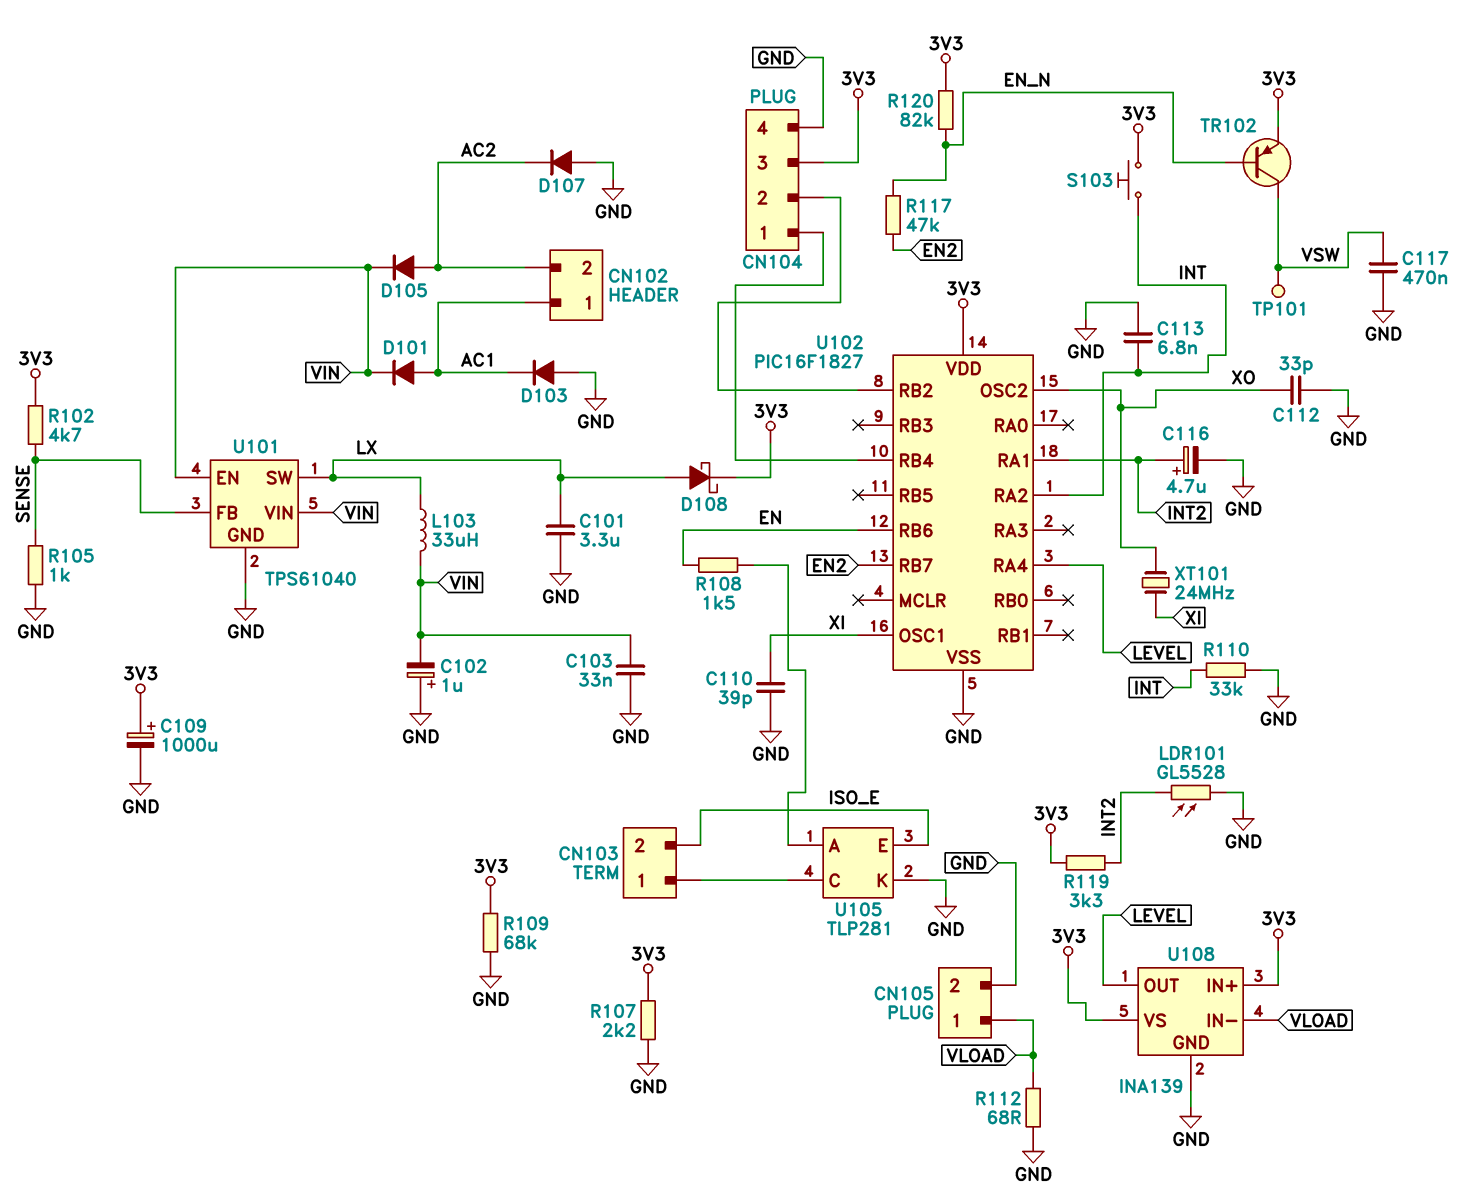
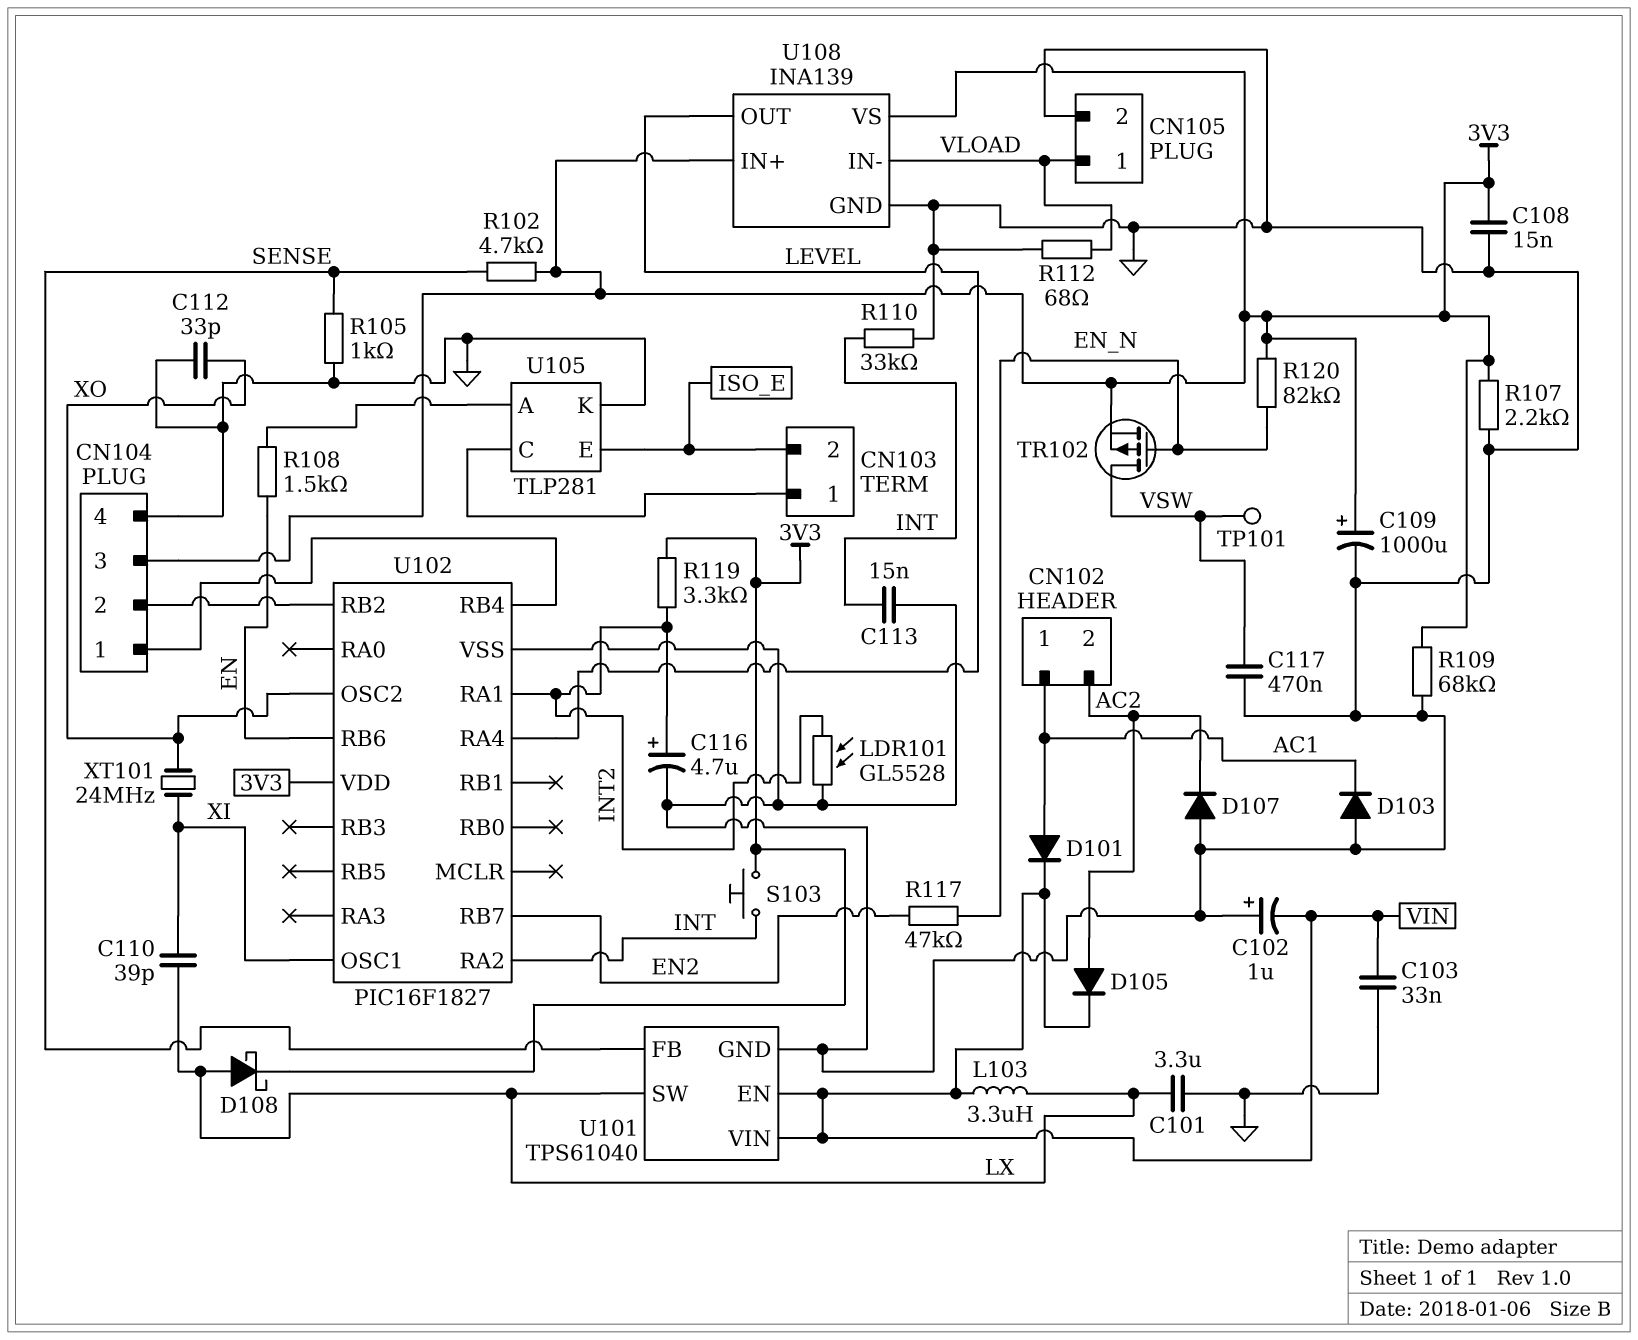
C108: none -> 15nF (3V3, GND)
C110: 39pF (GND, XI) -> 39pF (LX, XI)
C113: 6.8nF (GND, INT) -> 15nF (GND, INT)
L103: 33uH (LX, VIN) -> 3.3uH (LX, VIN)
TR102: PNP (B EN_N, C VSW, E 3V3) -> PMOS (G EN_N, D VSW, S 3V3)

